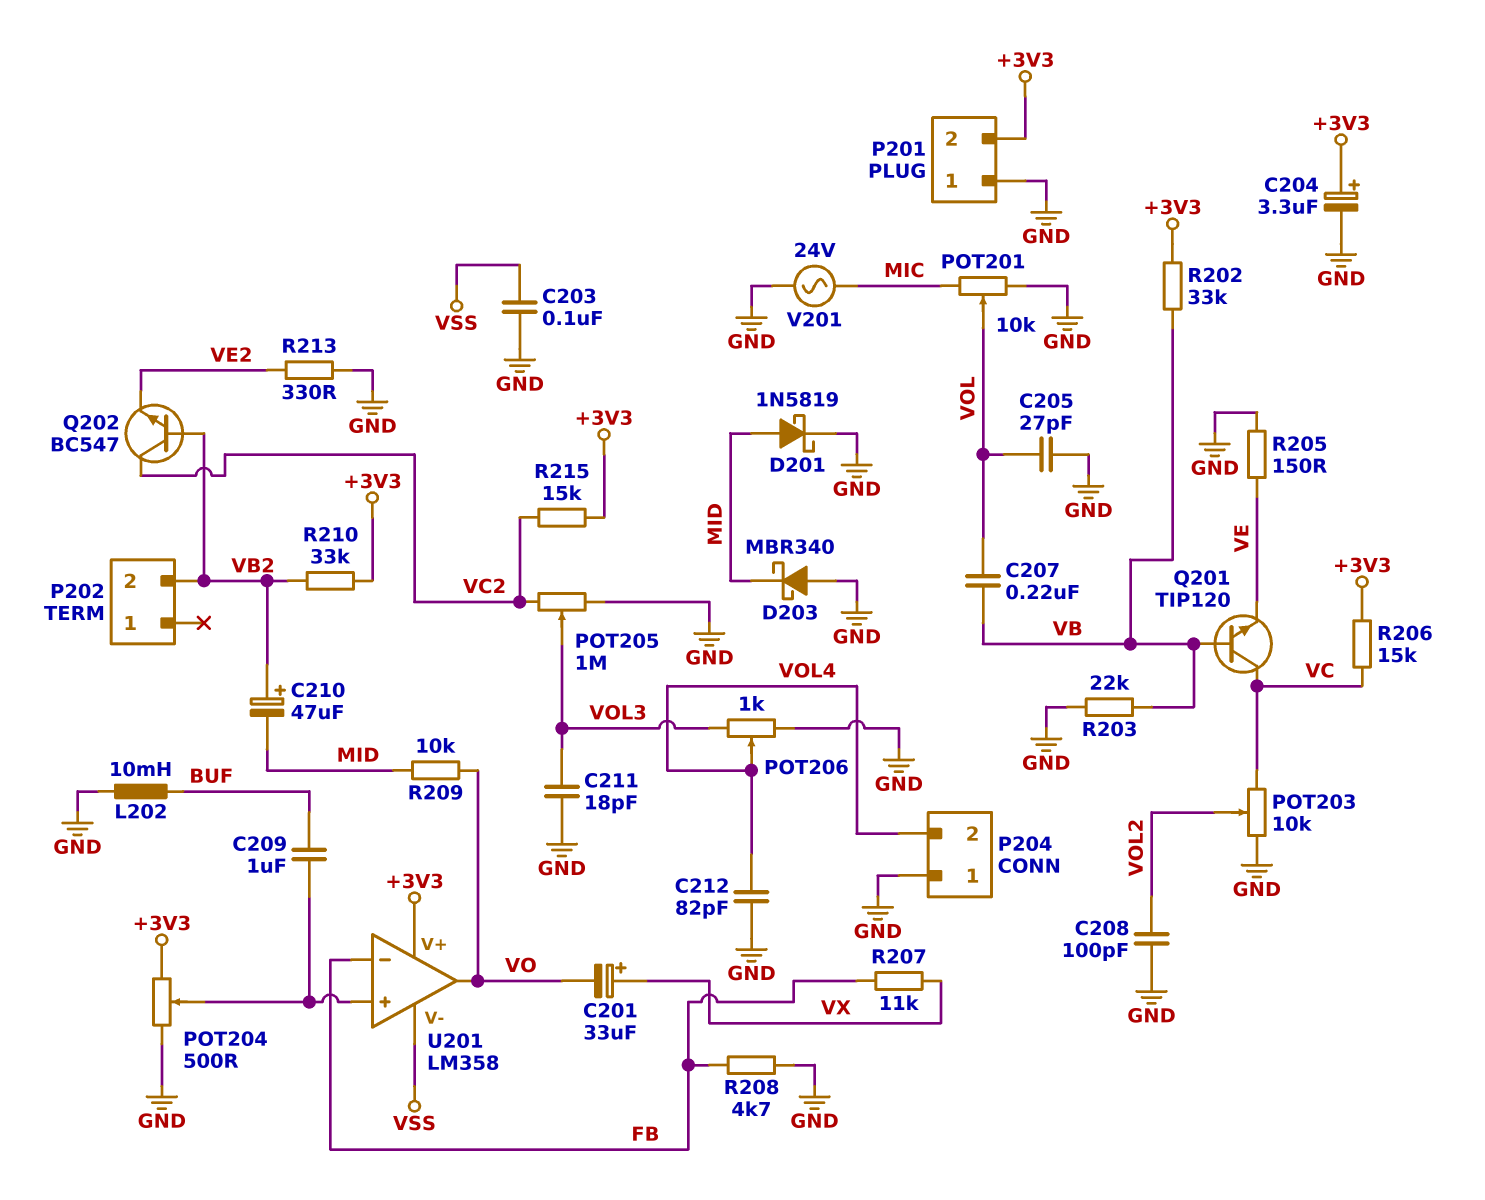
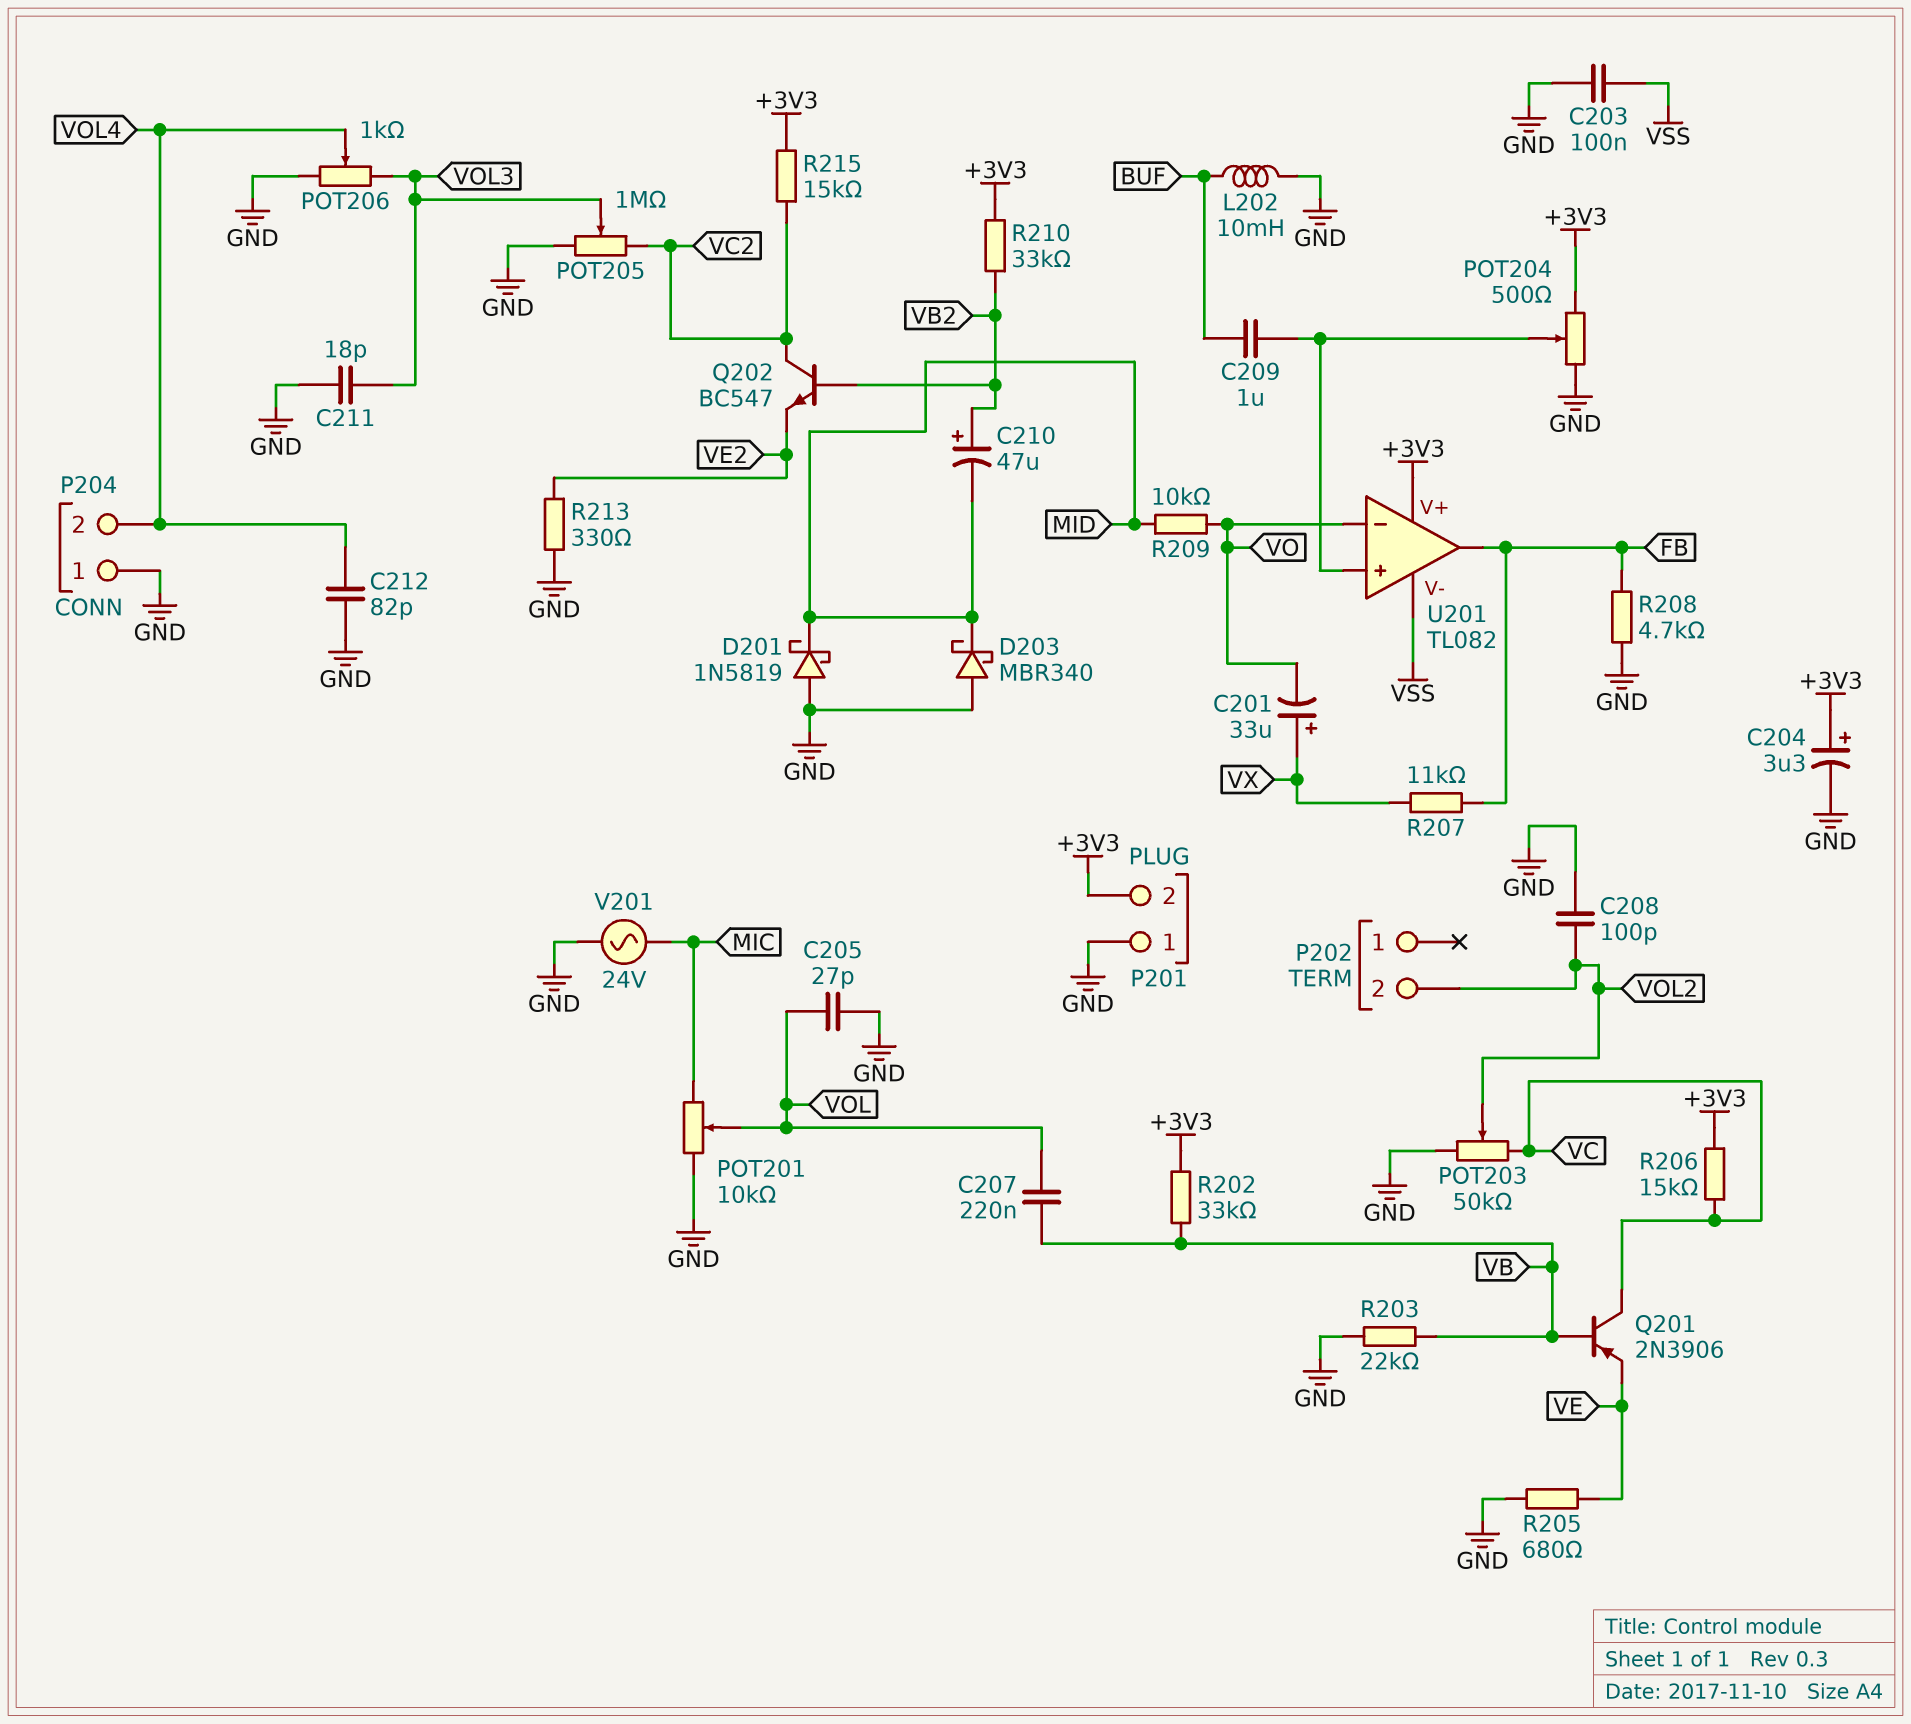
D201: schottky 1N5819 (A MID, K GND) -> schottky 1N5819 (A GND, K MID)
P202 pin 2: VB2 -> VOL2
POT203: 10k (GND, VC, wiper VOL2) -> 50k (GND, VC, wiper VOL2)
Q201: NPN TIP120 (B VB, C VC, E VE) -> PNP 2N3906 (B VB, C VC, E VE)
R205: 150 (GND, VE) -> 680 (GND, VE)
U201: LM358 -> TL082
U201 pin in-: FB -> VO
U201 pin out: VO -> FB

